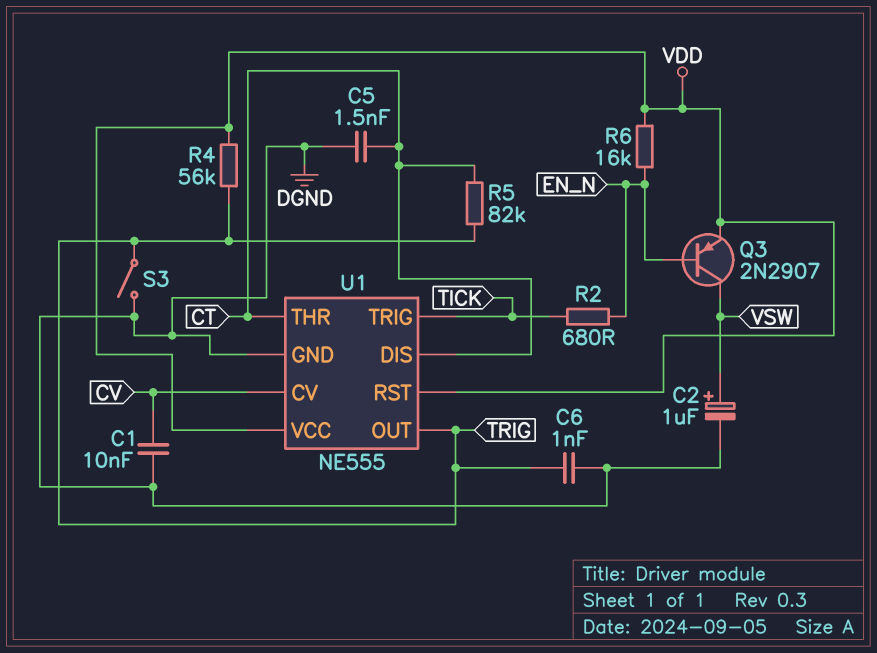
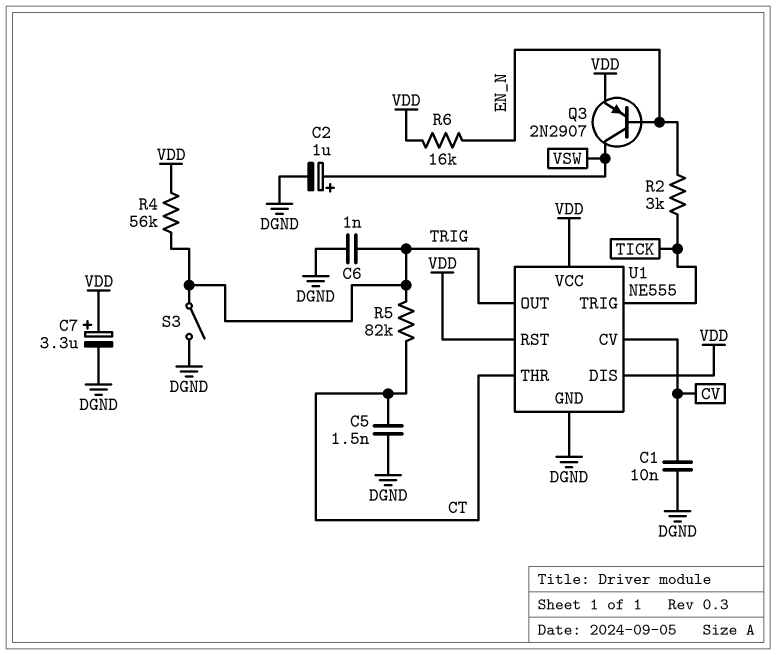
C7: none -> 3.3uF (plus VDD, minus DGND)
R2: 680 (EN_N, TICK) -> 3k (EN_N, TICK)
U1 pin DIS: CT -> VDD

